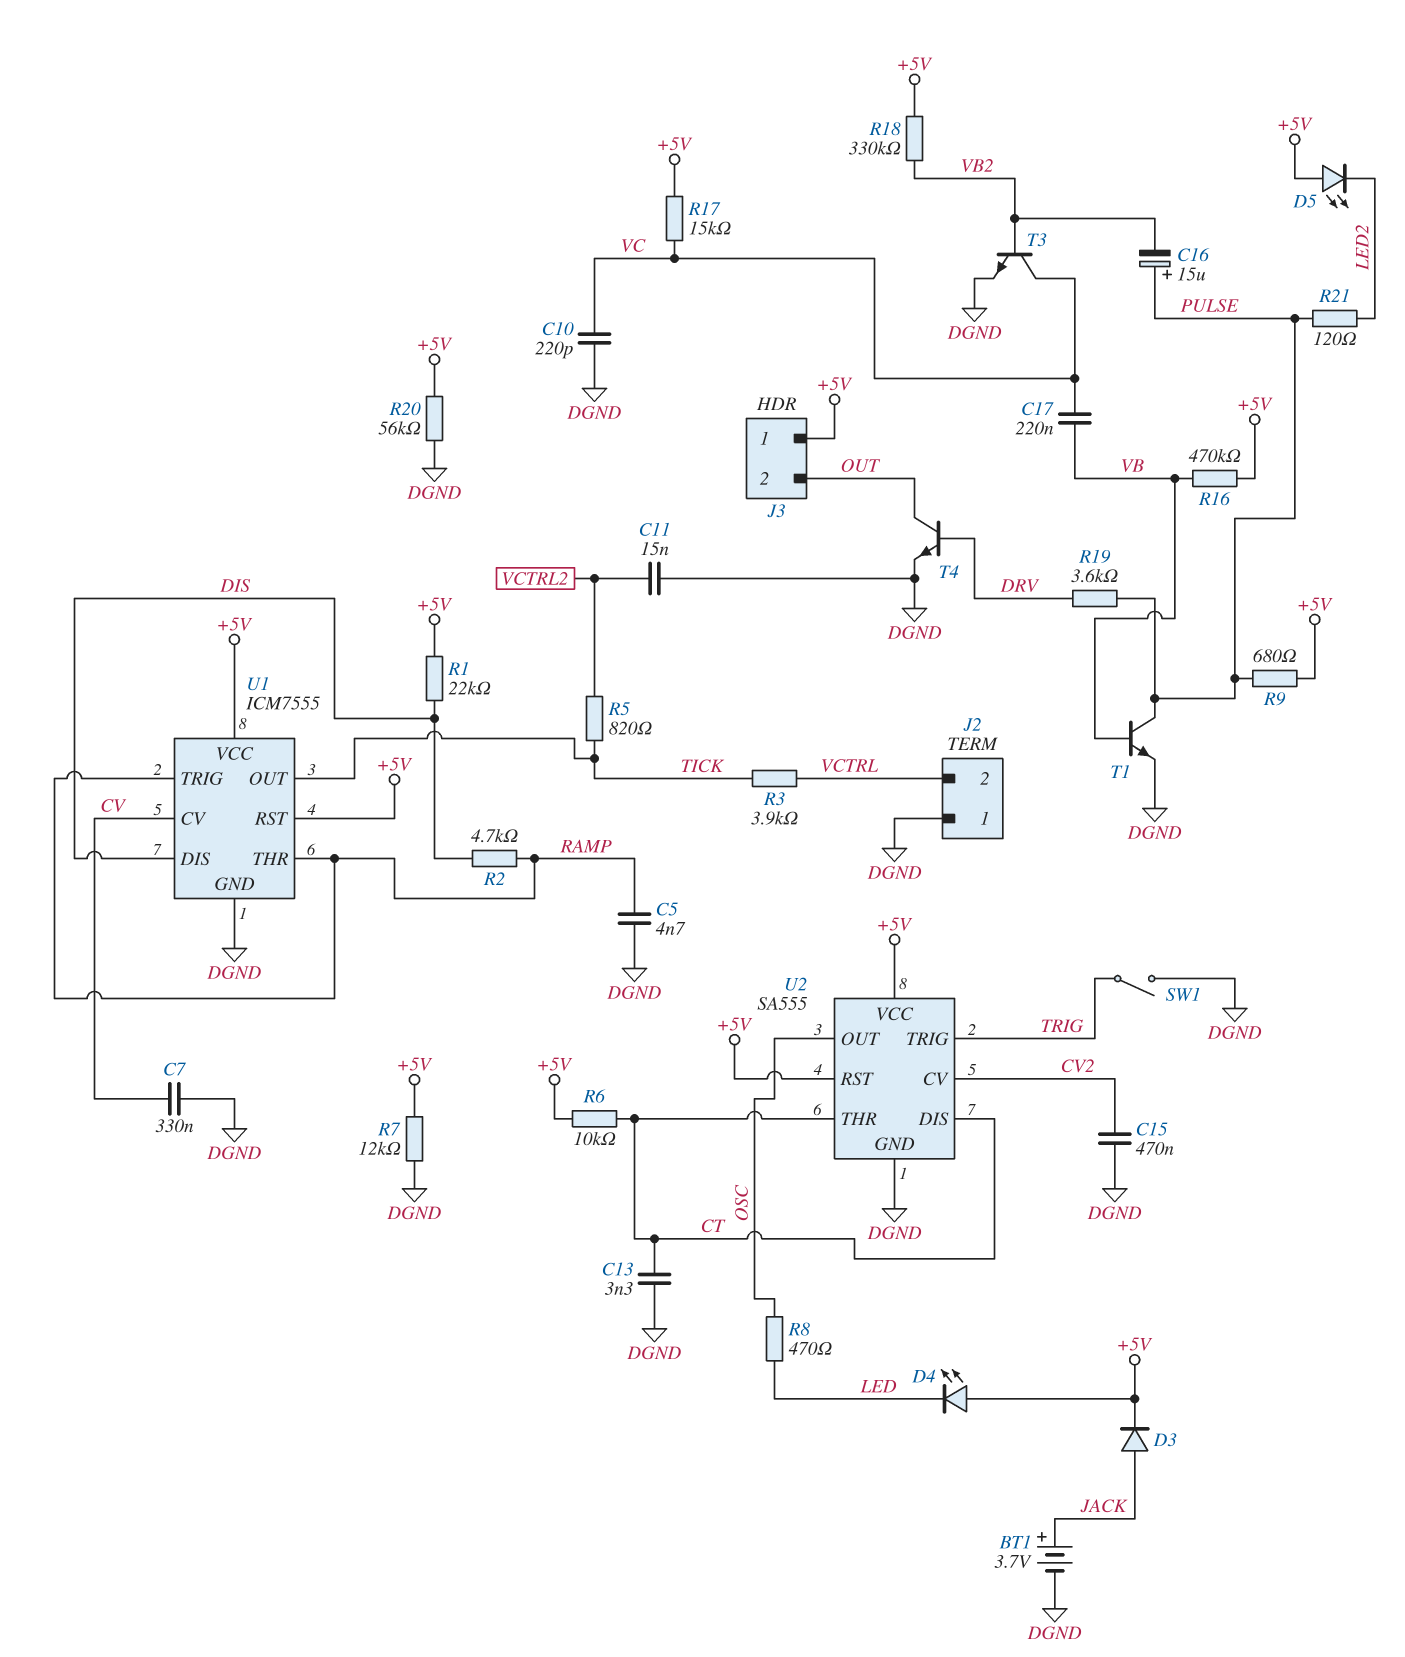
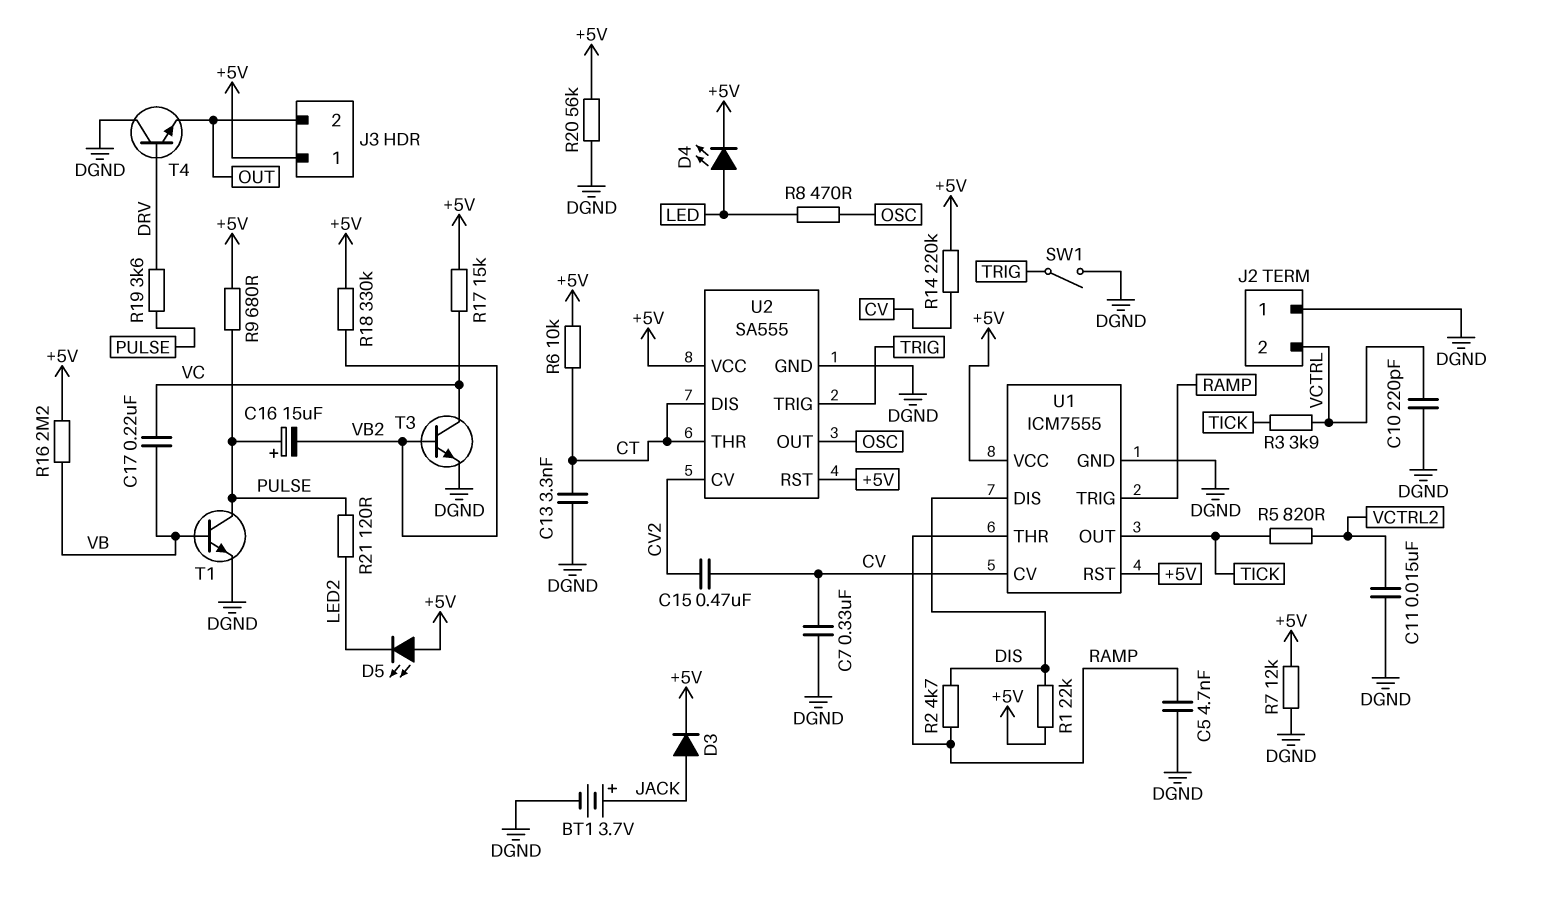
C10: 220pF (DGND, VC) -> 220pF (DGND, VCTRL)
C15: 470nF (CV2, DGND) -> 470nF (CV, CV2)
D4: LED (A +5V, K LED) -> LED (A LED, K +5V)
R14: none -> 220k (+5V, CV)
R16: 470k (+5V, VB) -> 2.2M (+5V, VB)
T4: NPN (B DRV, C OUT, E DGND) -> NPN (B DRV, C DGND, E OUT)

